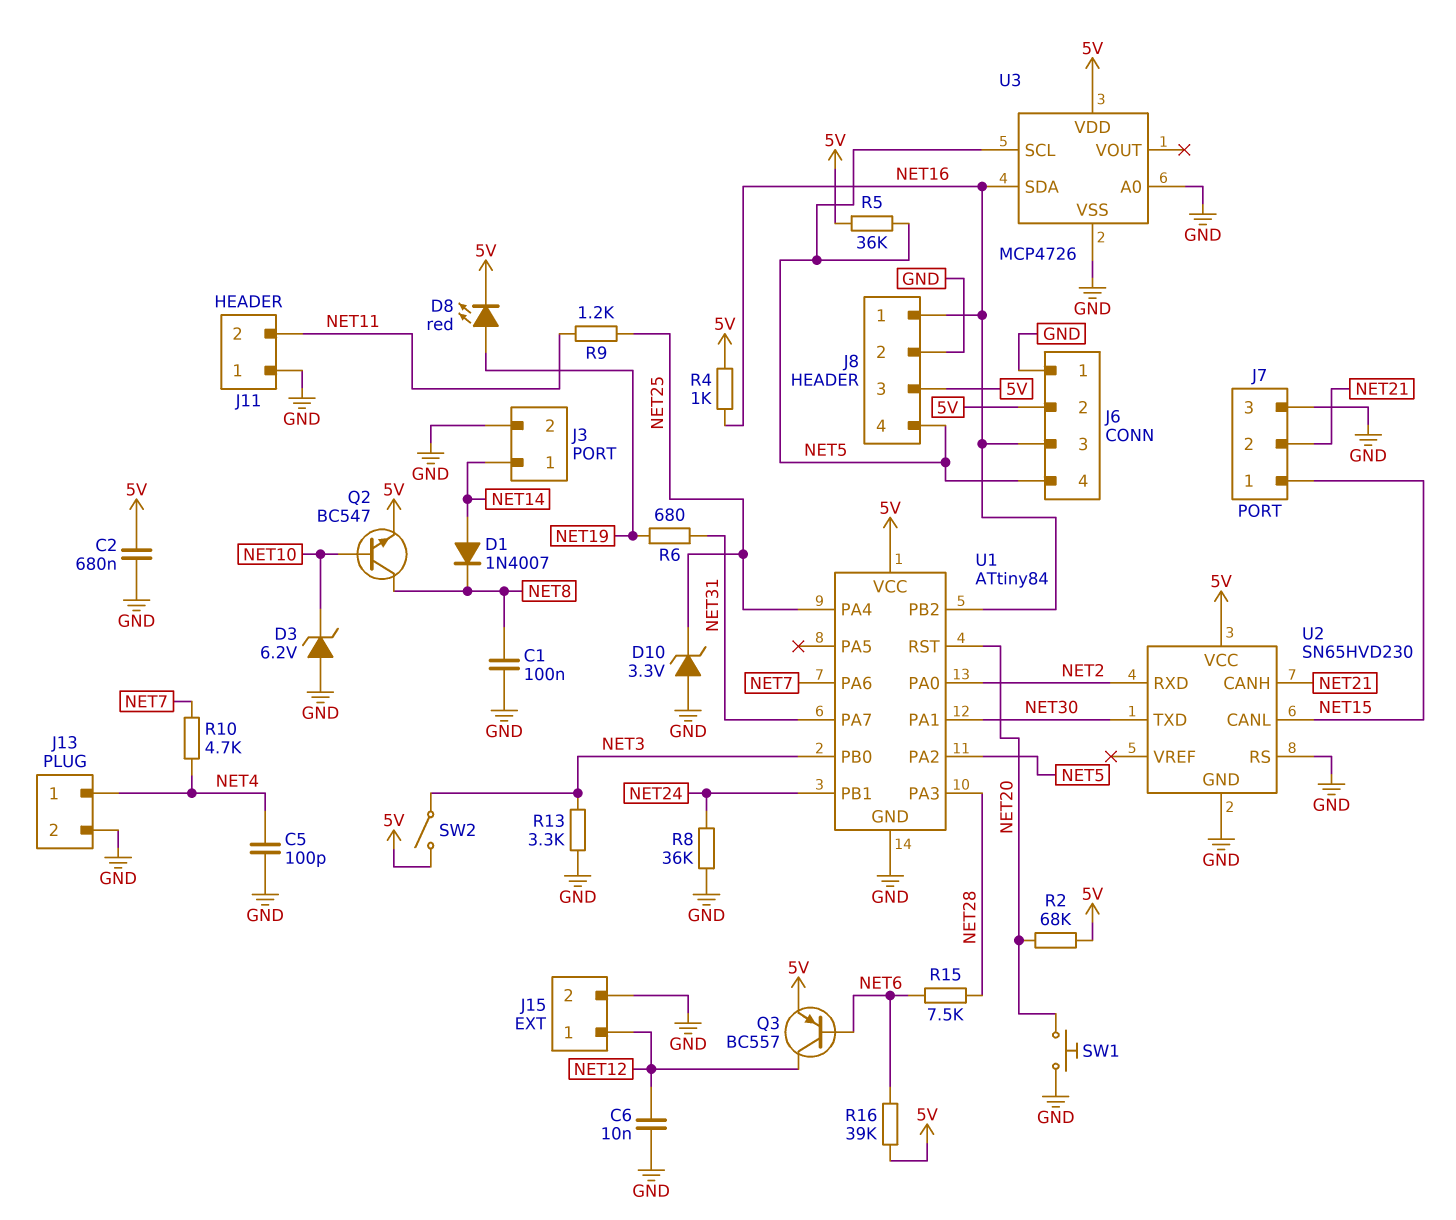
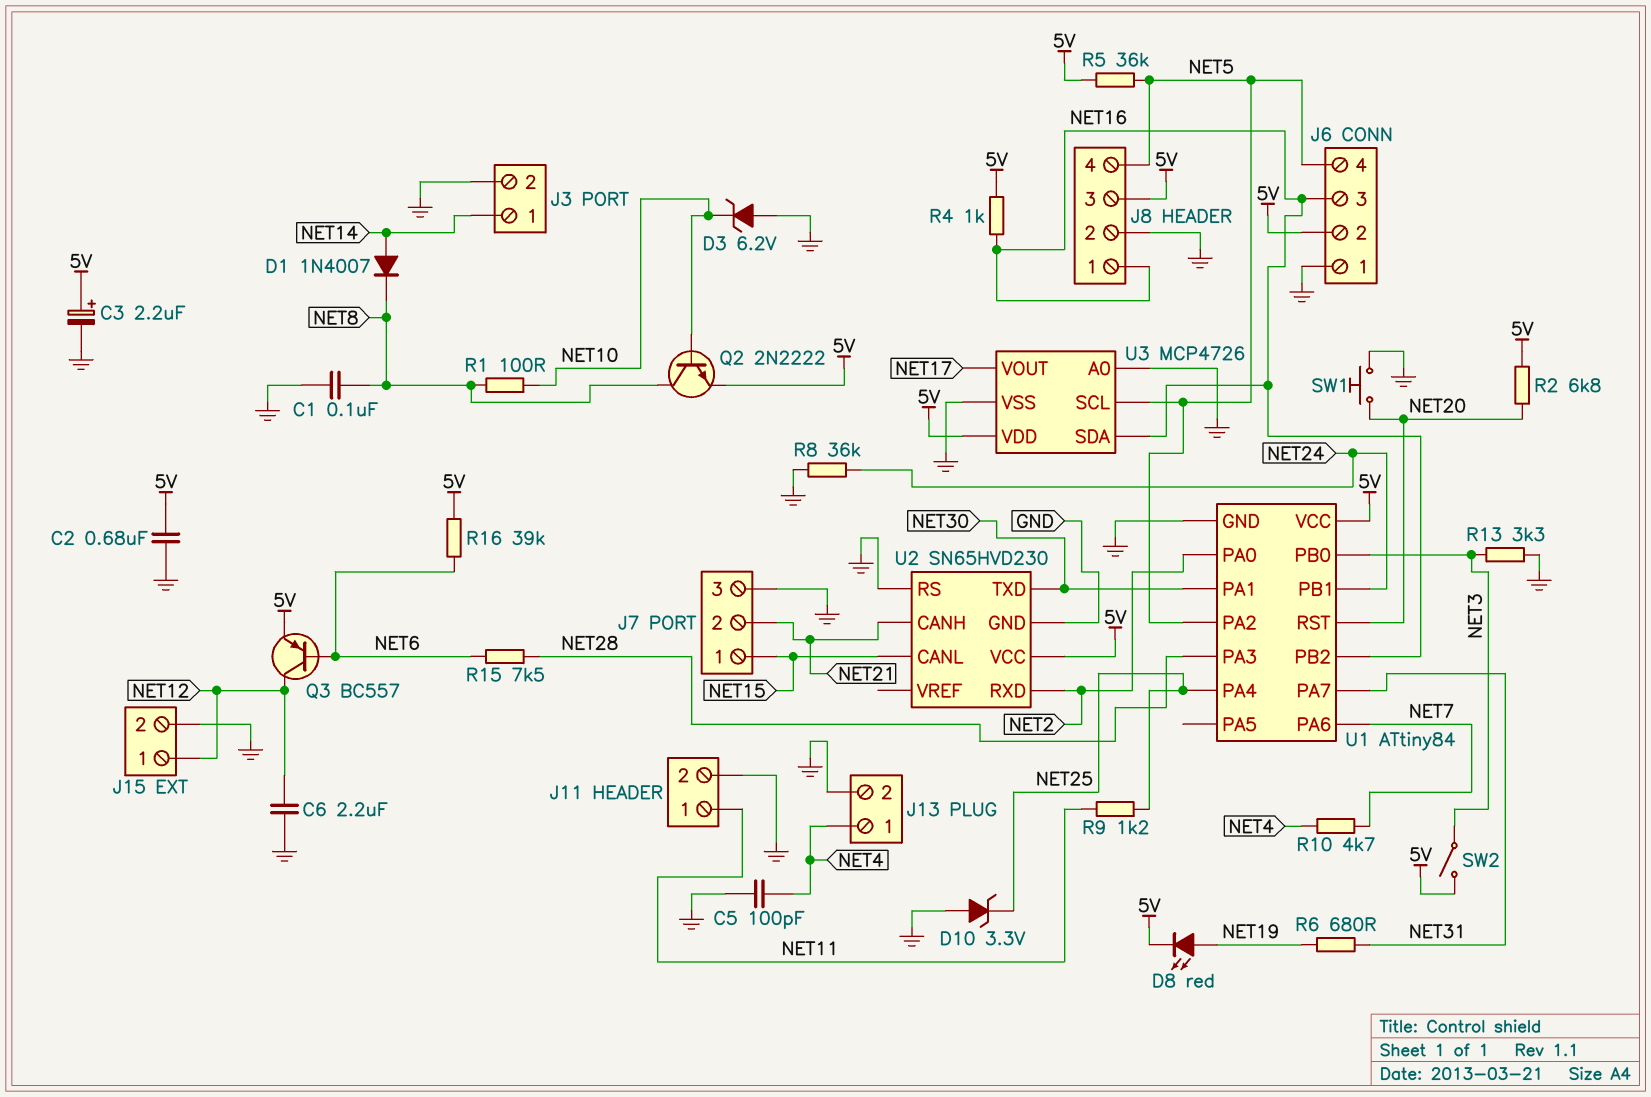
C3: none -> 2.2uF (plus 5V, minus GND)
C6: 10nF (GND, NET12) -> 2.2uF (GND, NET12)
J11 pin 1: GND -> NET11
J11 pin 2: NET11 -> GND
Q2: NPN BC547 (B NET10, C NET8, E 5V) -> NPN 2N2222 (B NET10, C NET8, E 5V)
R1: none -> 100 (NET8, NET10)
R2: 68k (5V, NET20) -> 6.8k (5V, NET20)
U3 pin VOUT: none -> NET17

